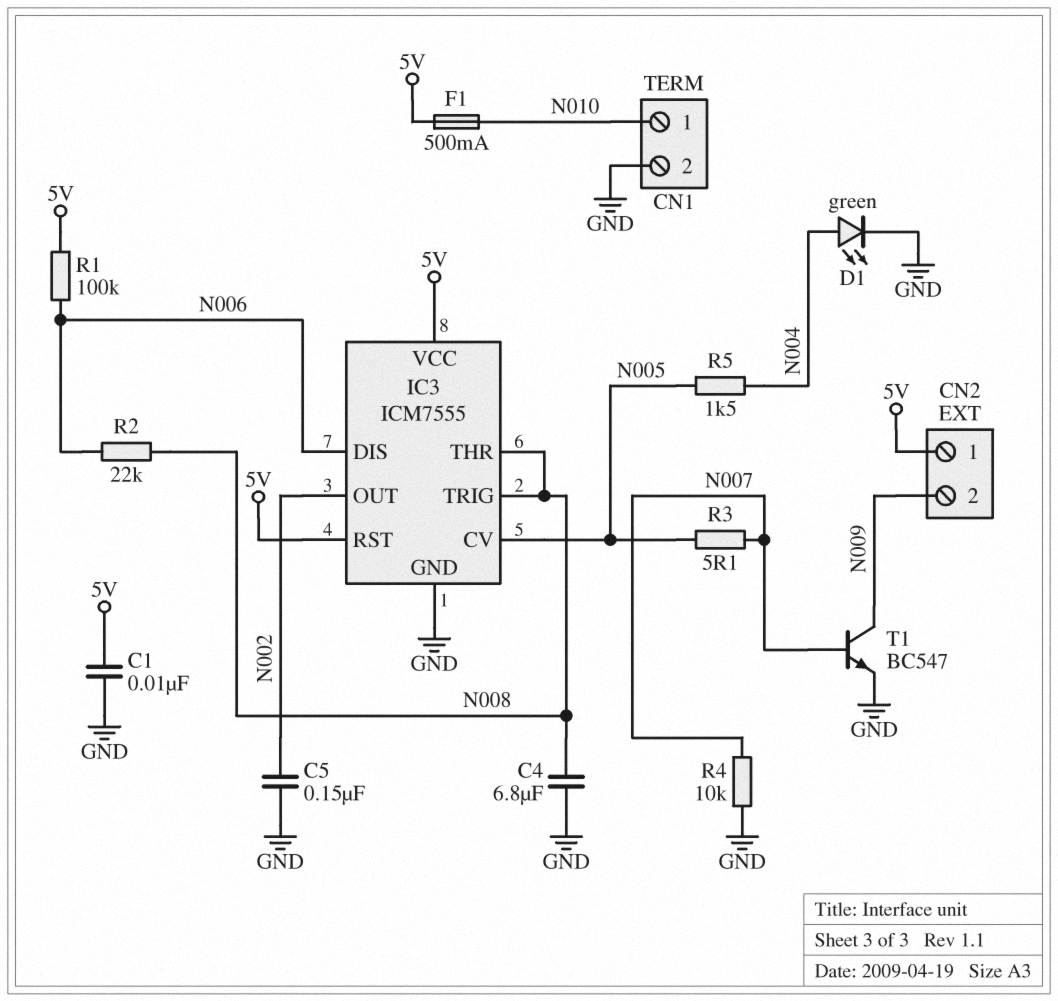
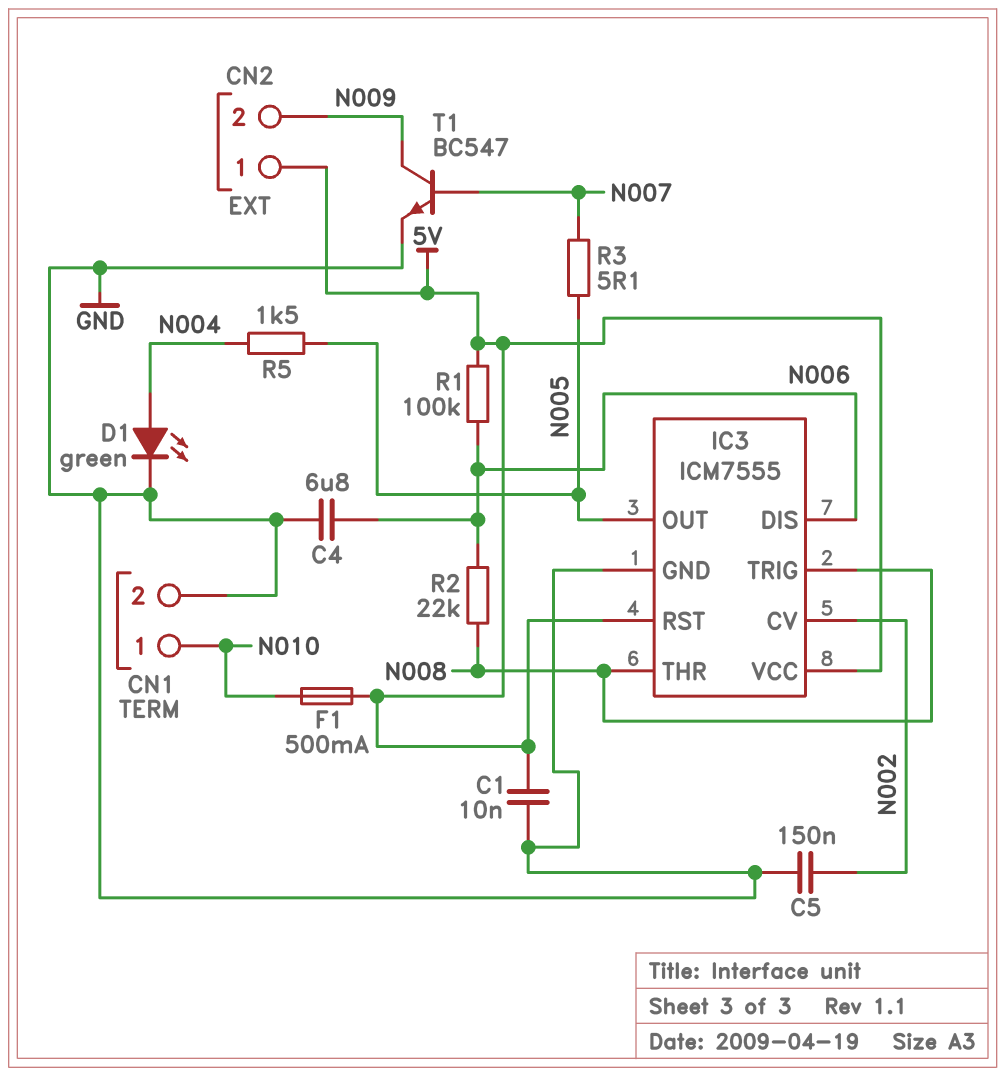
C4: 6.8uF (GND, N008) -> 6.8uF (GND, N006)
IC3 pin CV: N005 -> N002
IC3 pin OUT: N002 -> N005
R4: 10k (GND, N007) -> none

